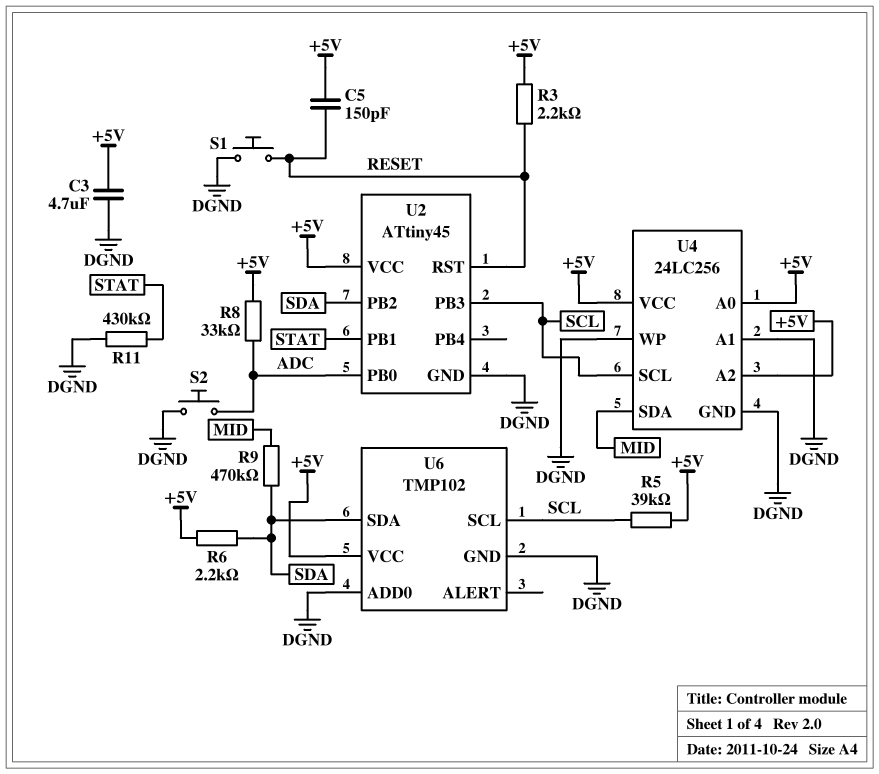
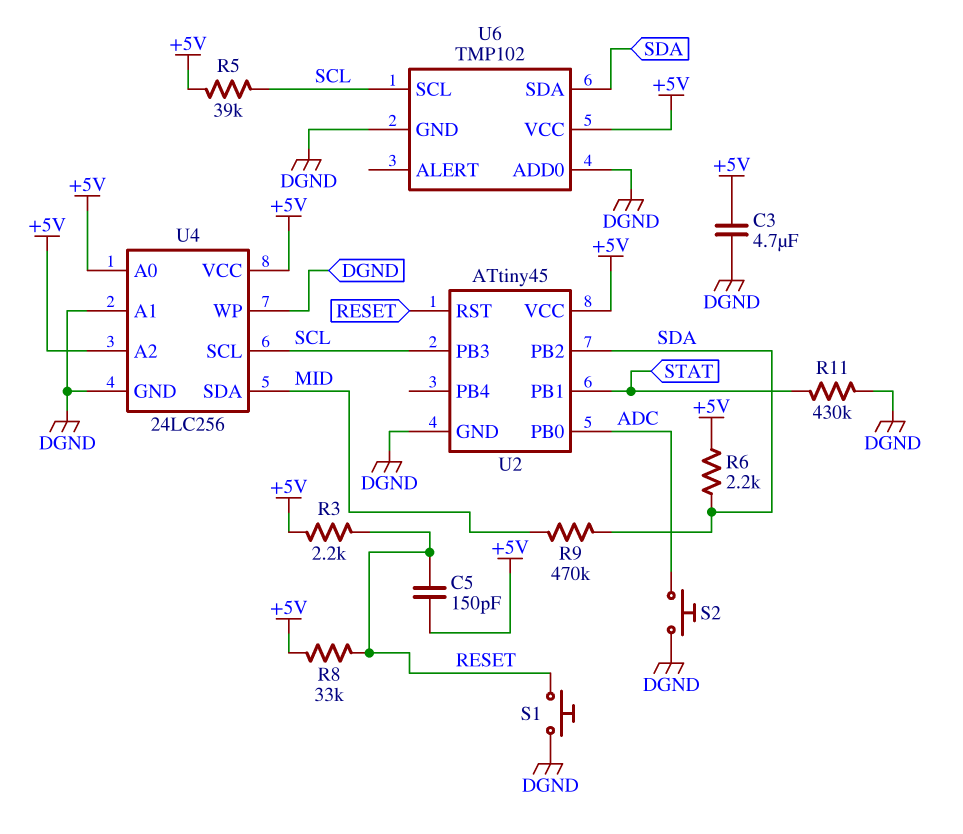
R8: 33k (+5V, ADC) -> 33k (+5V, RESET)

